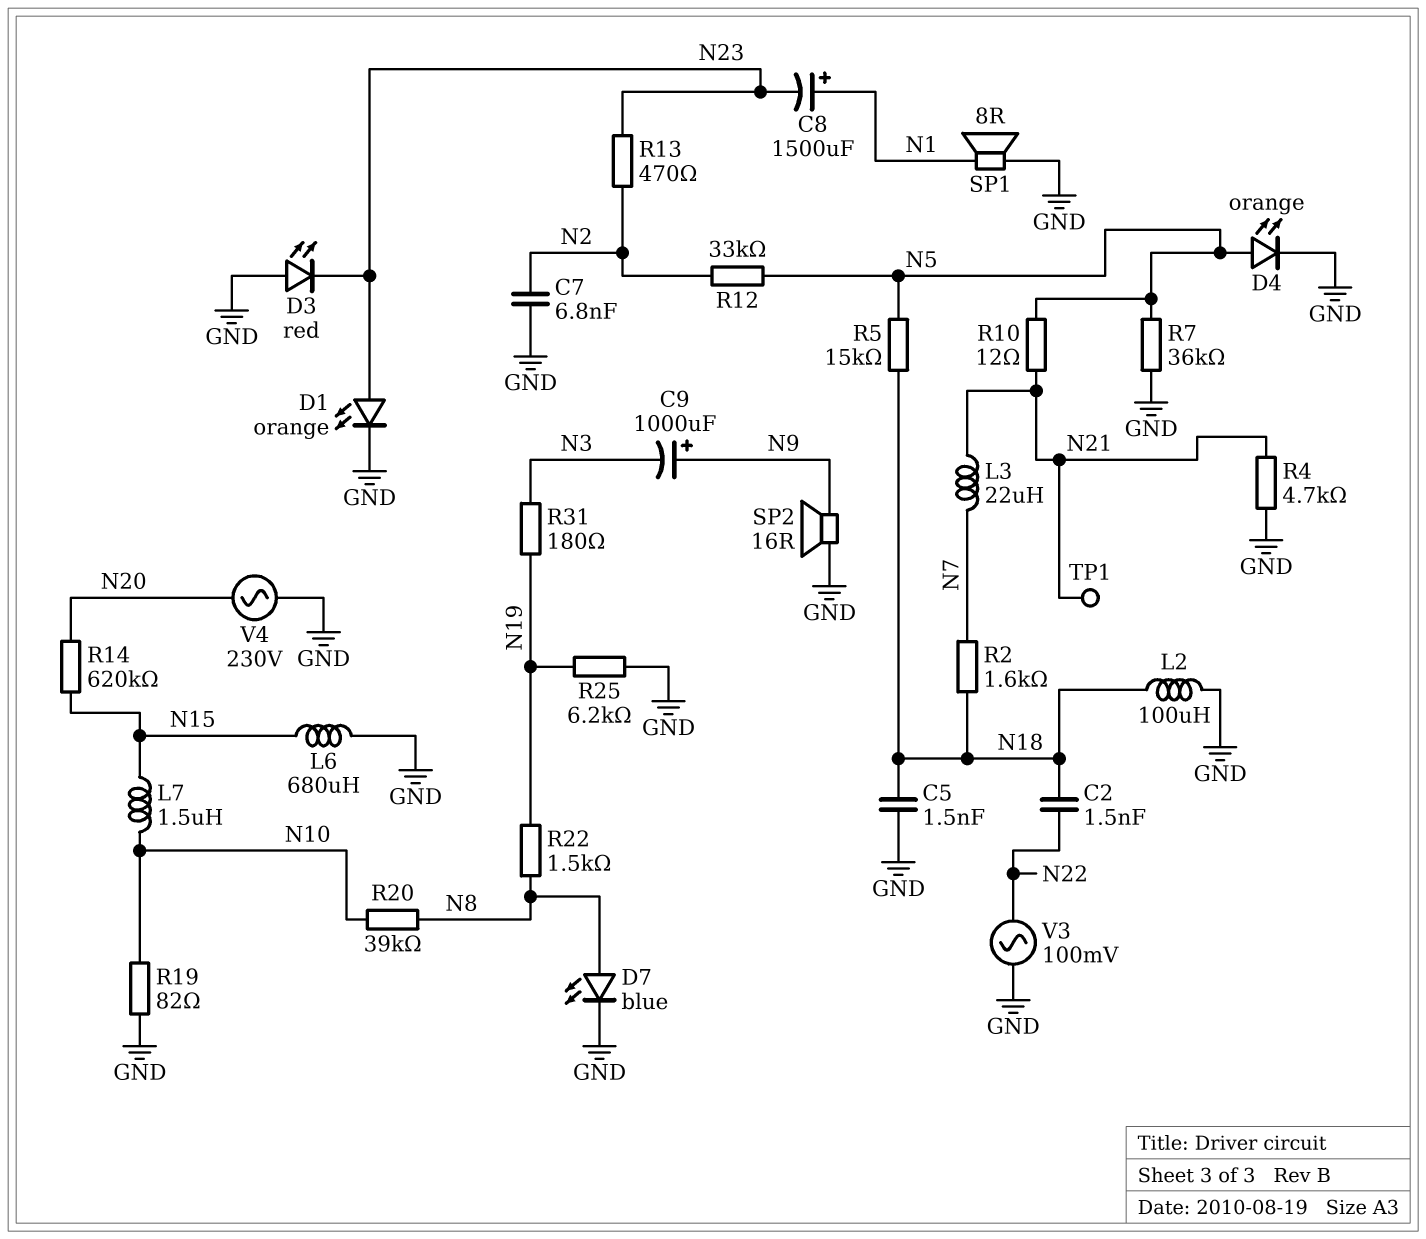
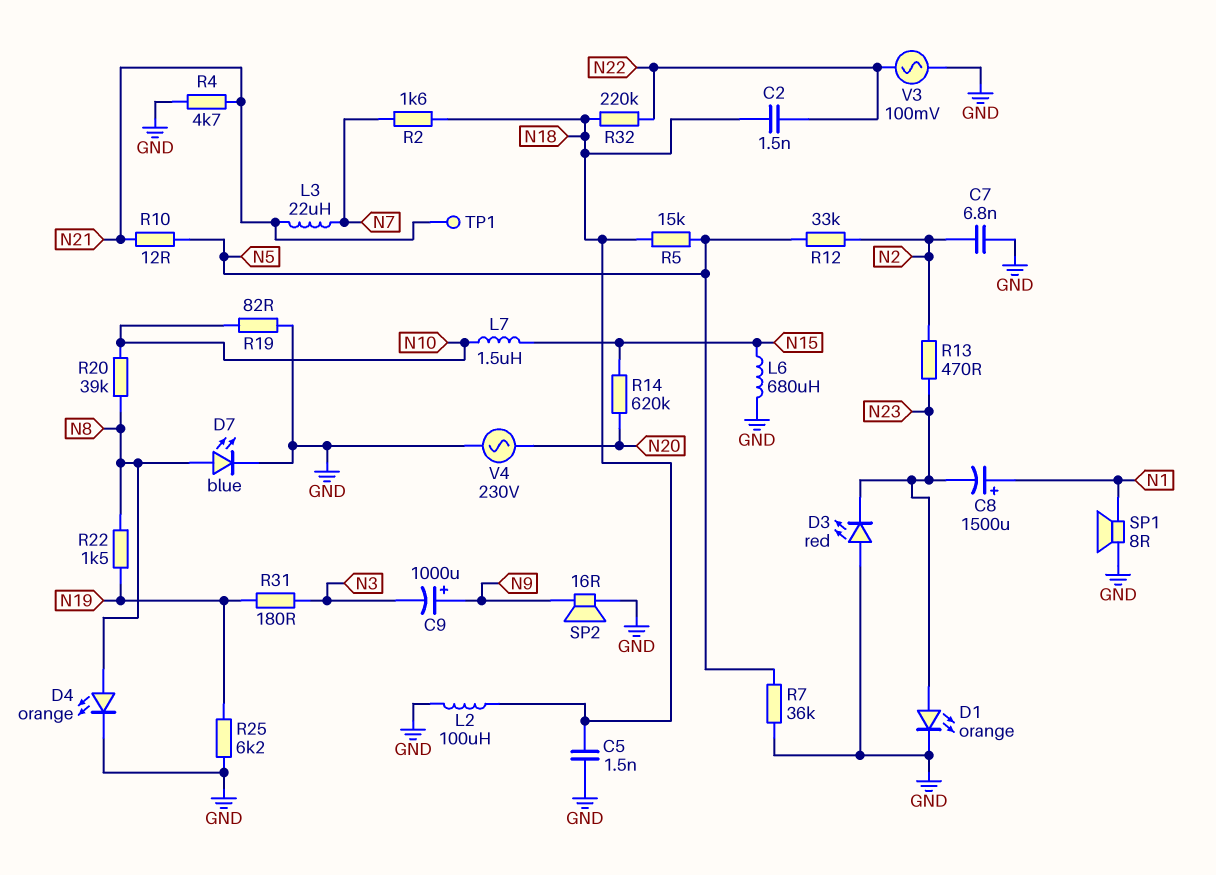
D4: LED orange (A N5, K GND) -> LED orange (A N8, K GND)
R32: none -> 220k (N18, N22)

